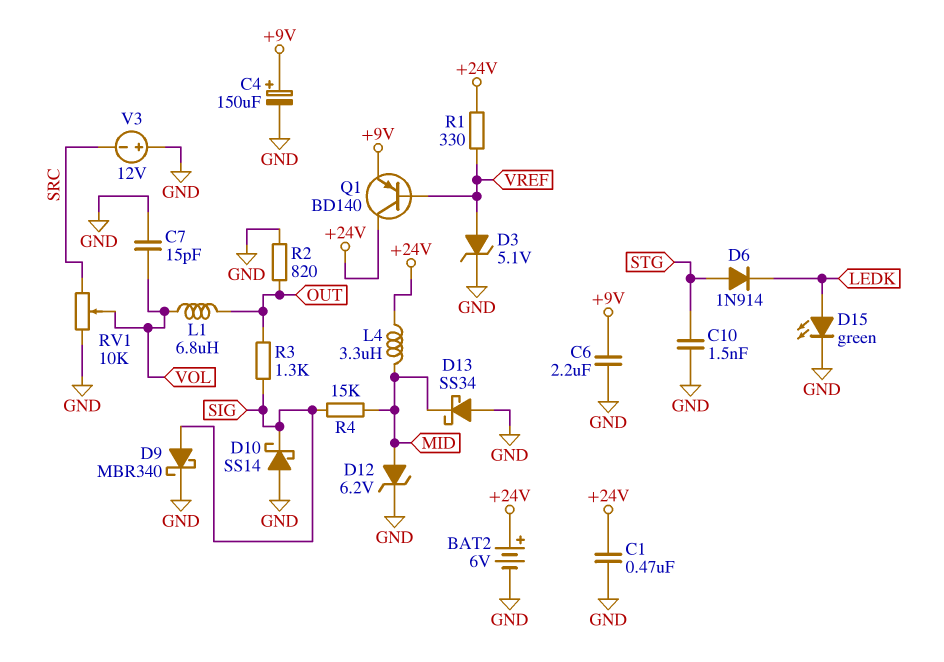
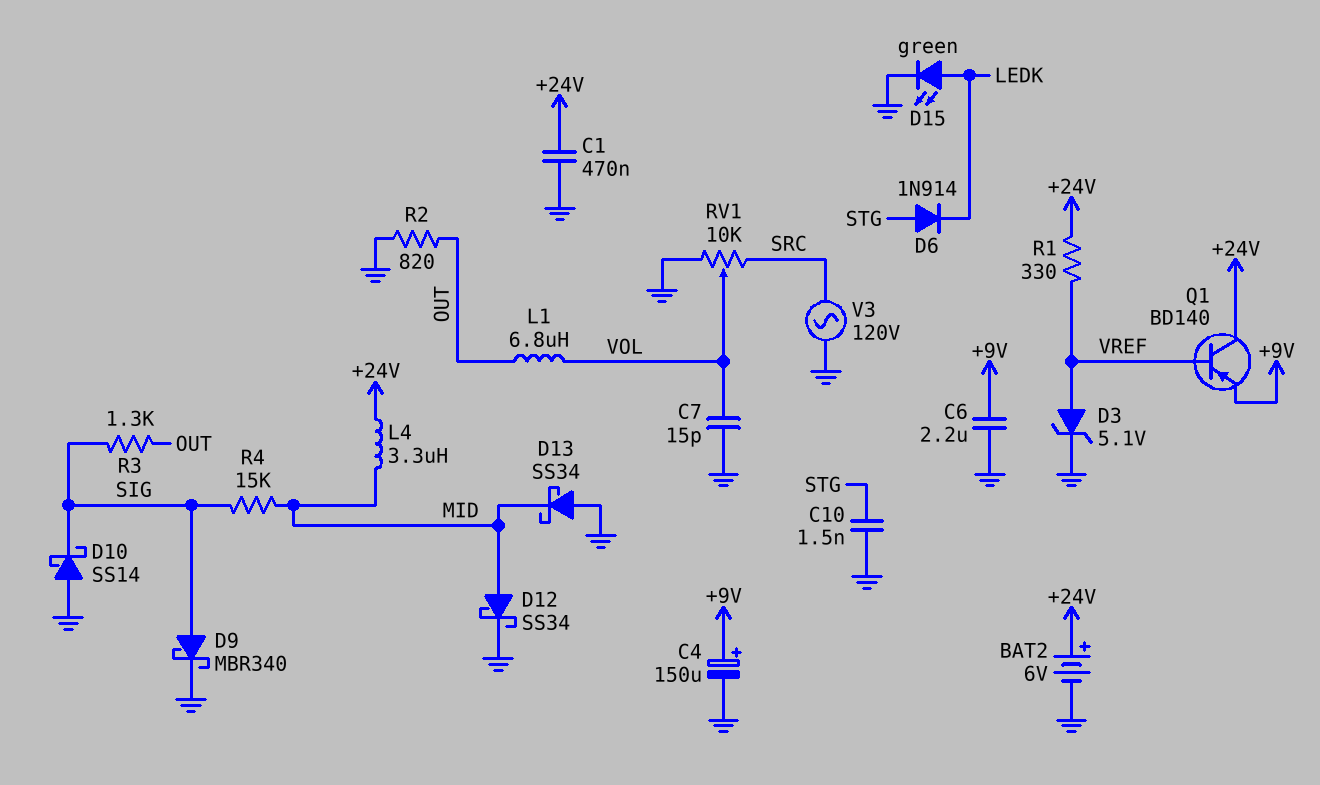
D12: zener 6.2V (A MID, K GND) -> schottky SS34 (A MID, K GND)
V3: 12V (plus GND, minus SRC) -> AC 120V (GND, SRC)

